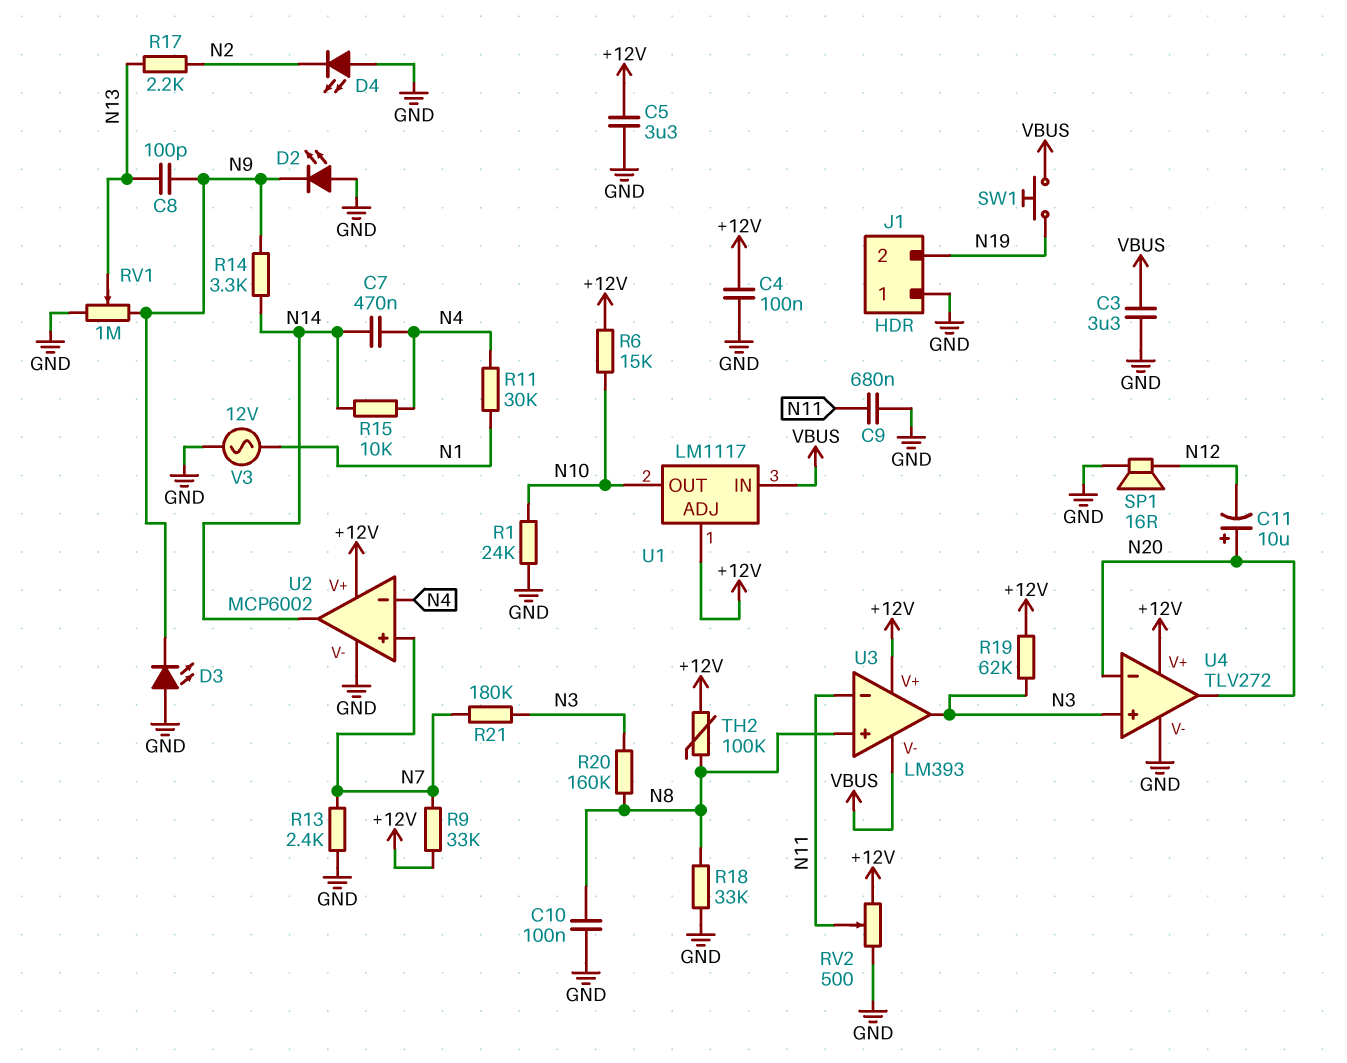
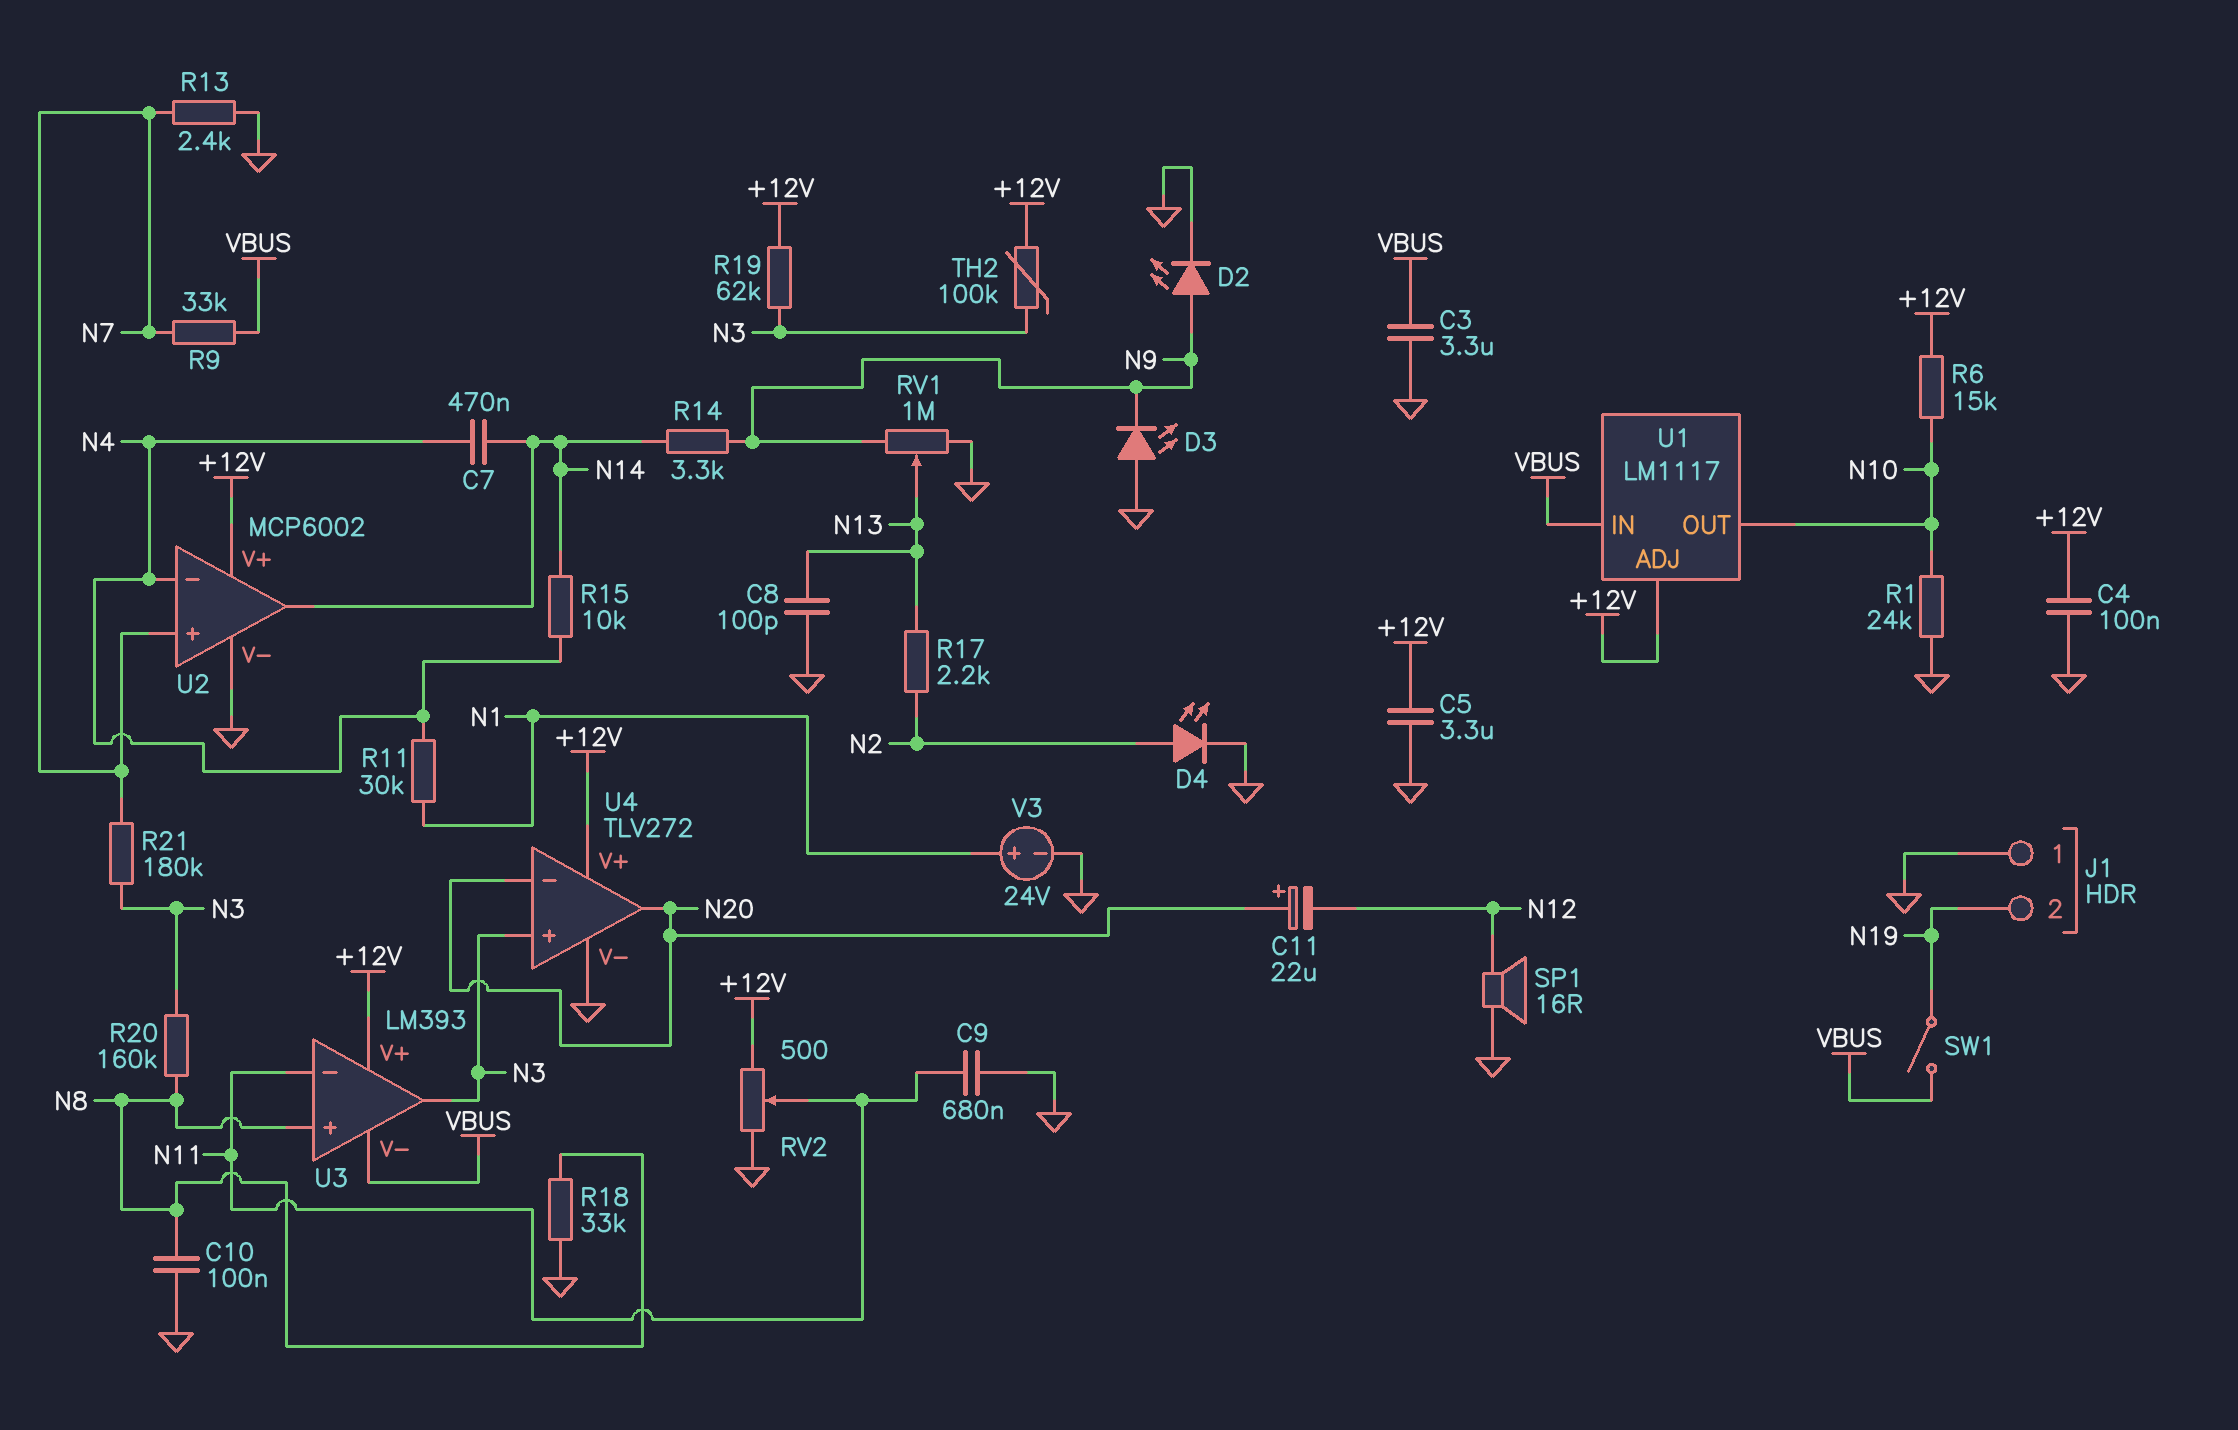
C8: 100pF (N9, N13) -> 100pF (GND, N13)
C11: 10uF (plus N20, minus N12) -> 22uF (plus N20, minus N12)
D2: LED (A GND, K N9) -> LED (A N9, K GND)
D4: LED (A GND, K N2) -> LED (A N2, K GND)
R9: 33k (+12V, N7) -> 33k (N7, VBUS)
SW1: button (N19, VBUS) -> switch (N19, VBUS)
TH2: 100k (+12V, N8) -> 100k (+12V, N3)
V3: AC 12V (GND, N1) -> 24V (plus N1, minus GND)

